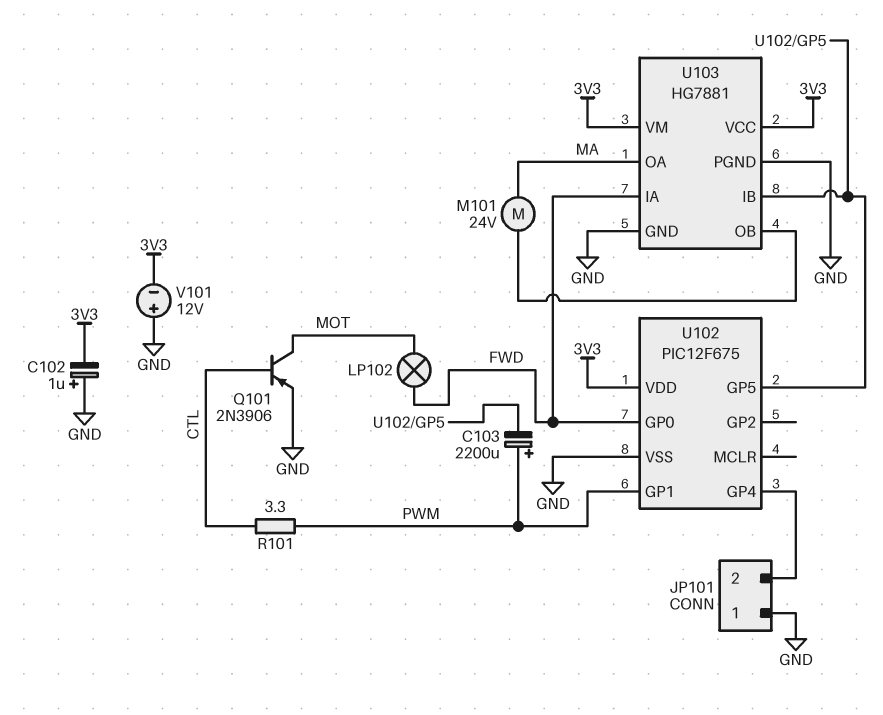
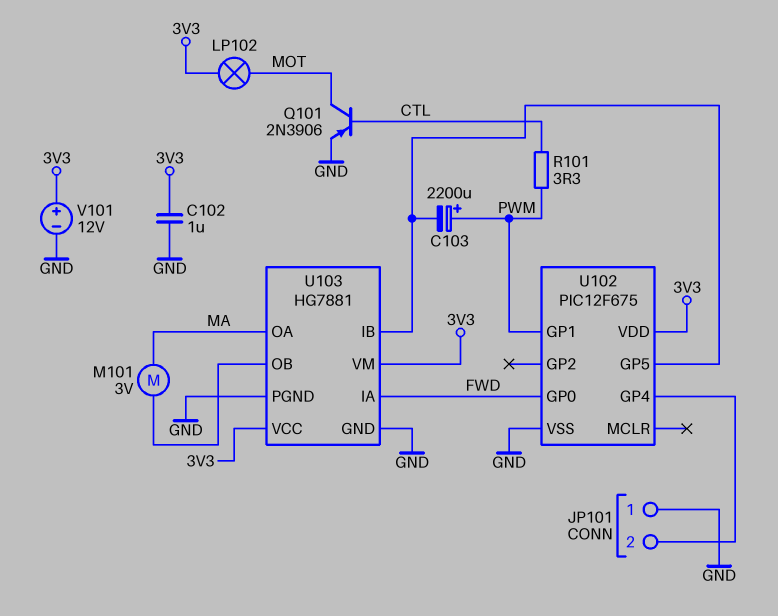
C102: 1uF (plus GND, minus 3V3) -> 1uF (3V3, GND)
LP102: lamp (FWD, MOT) -> lamp (3V3, MOT)
M101: motor 24V (MA, U103/OB) -> motor 3V (MA, U103/OB)
V101: 12V (plus GND, minus 3V3) -> 12V (plus 3V3, minus GND)

